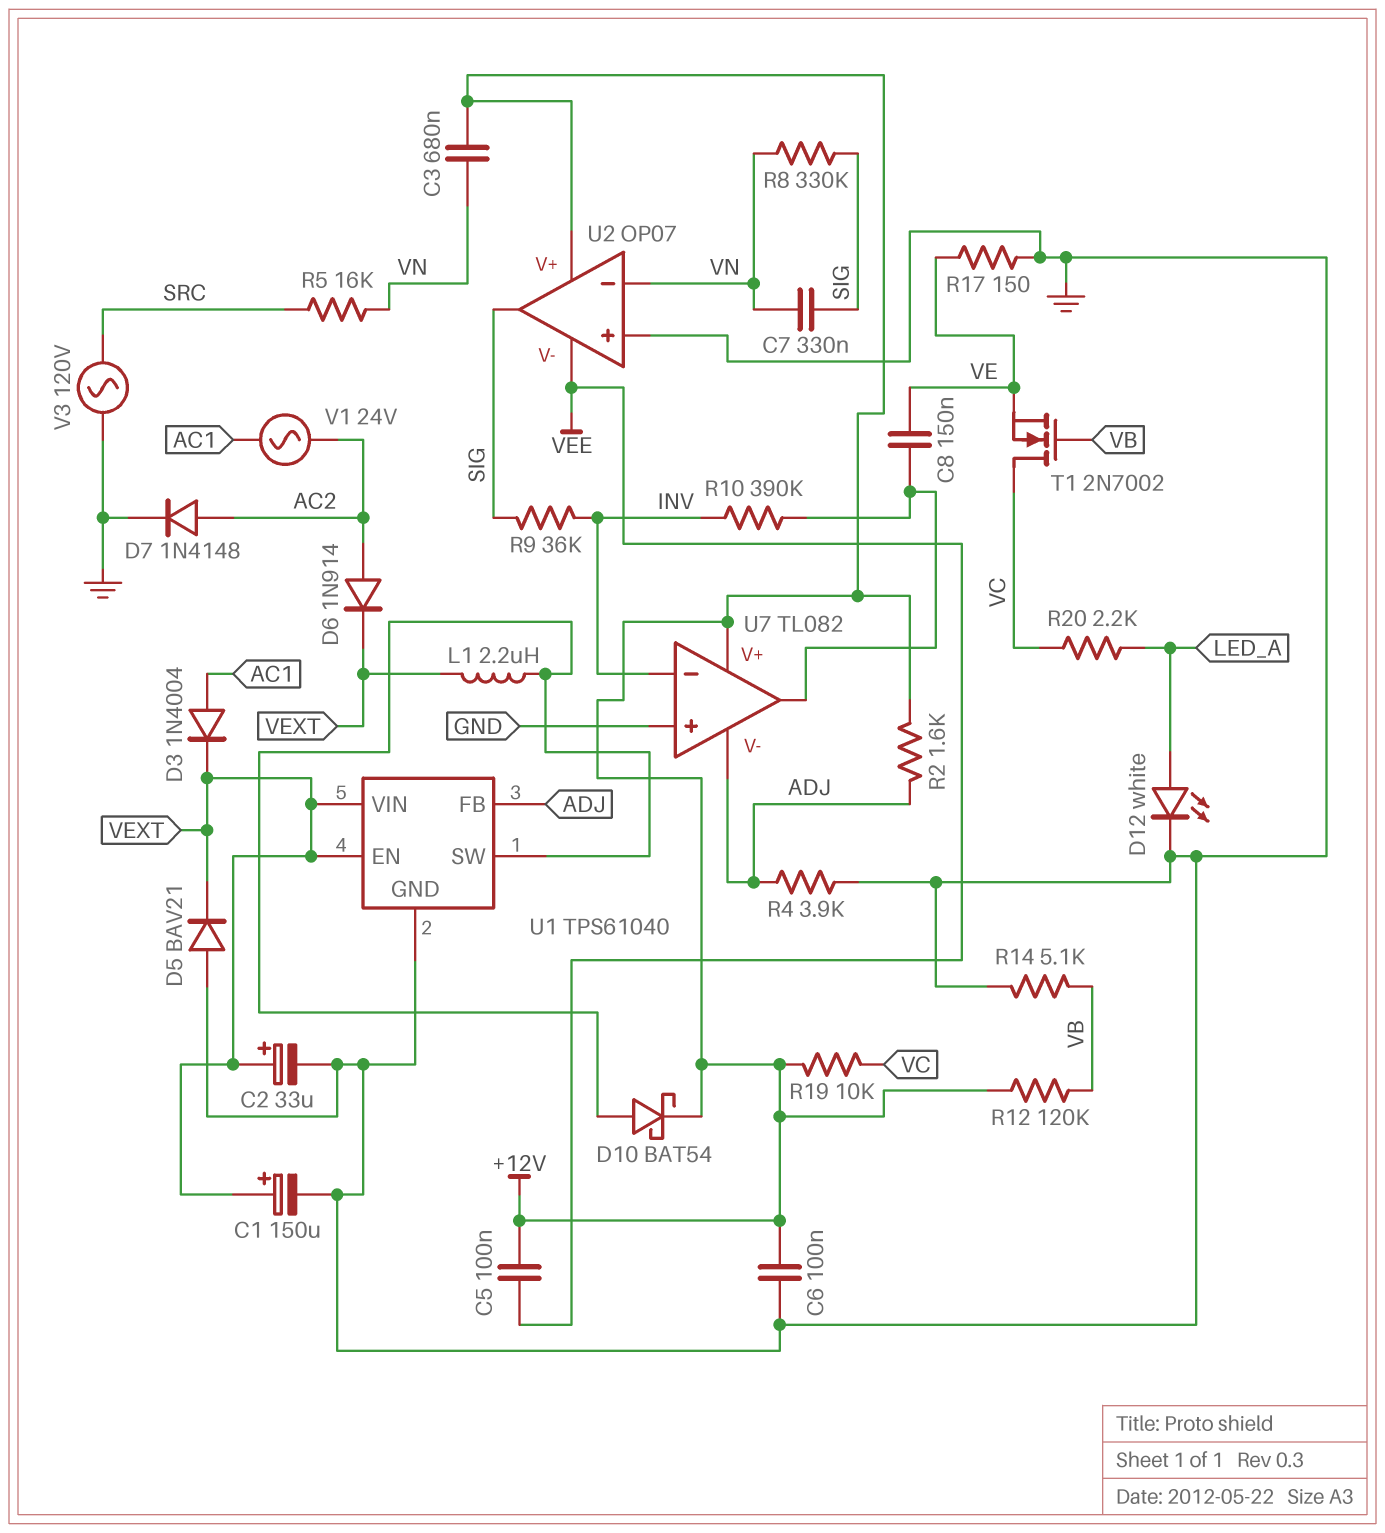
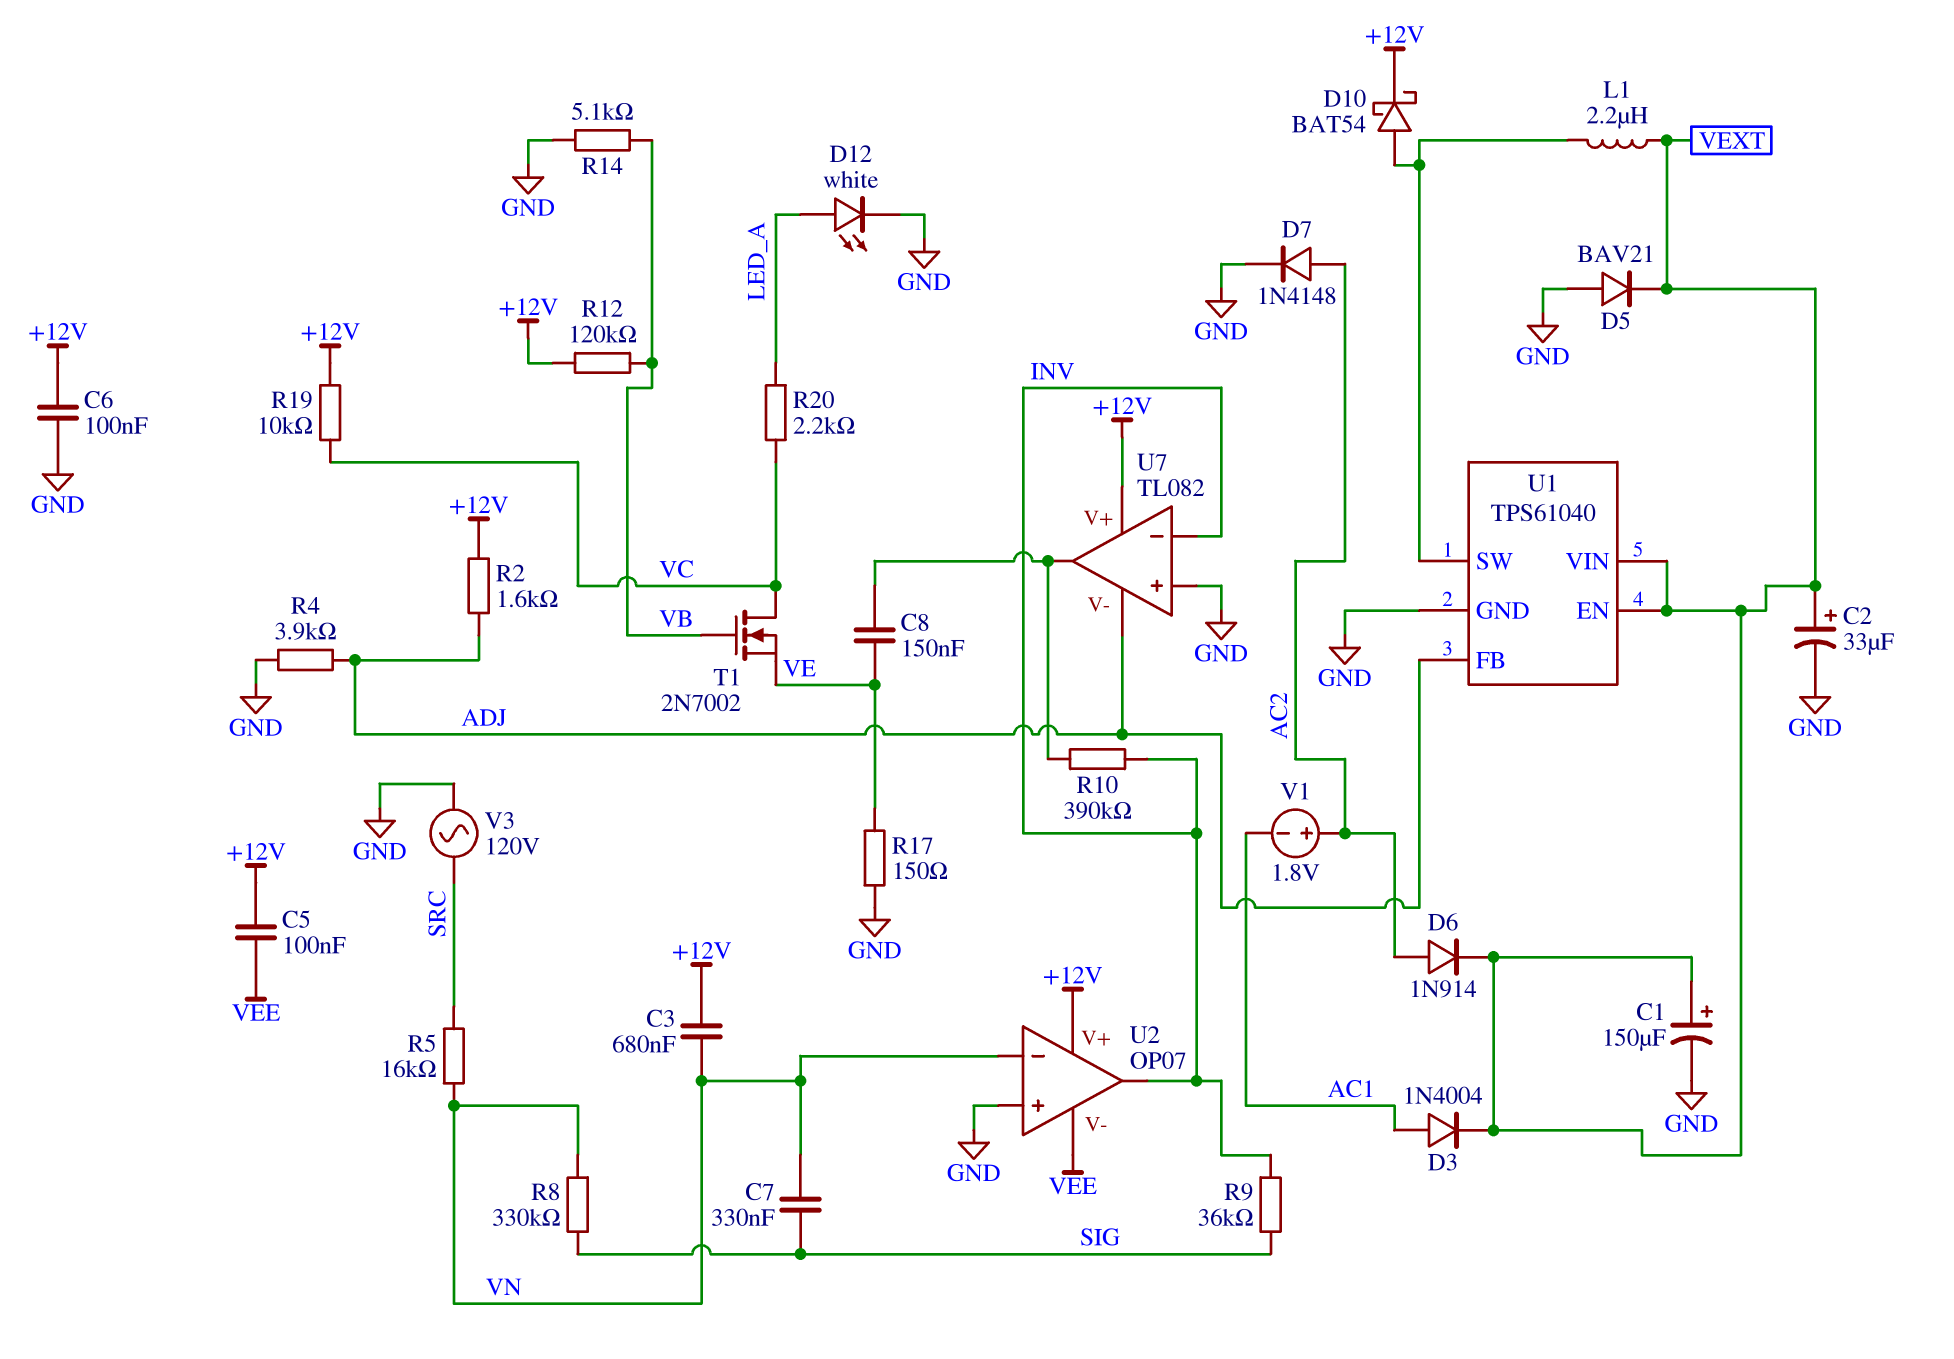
U2 pin out: SIG -> INV
V1: AC 24V (AC1, AC2) -> 1.8V (plus AC2, minus AC1)

